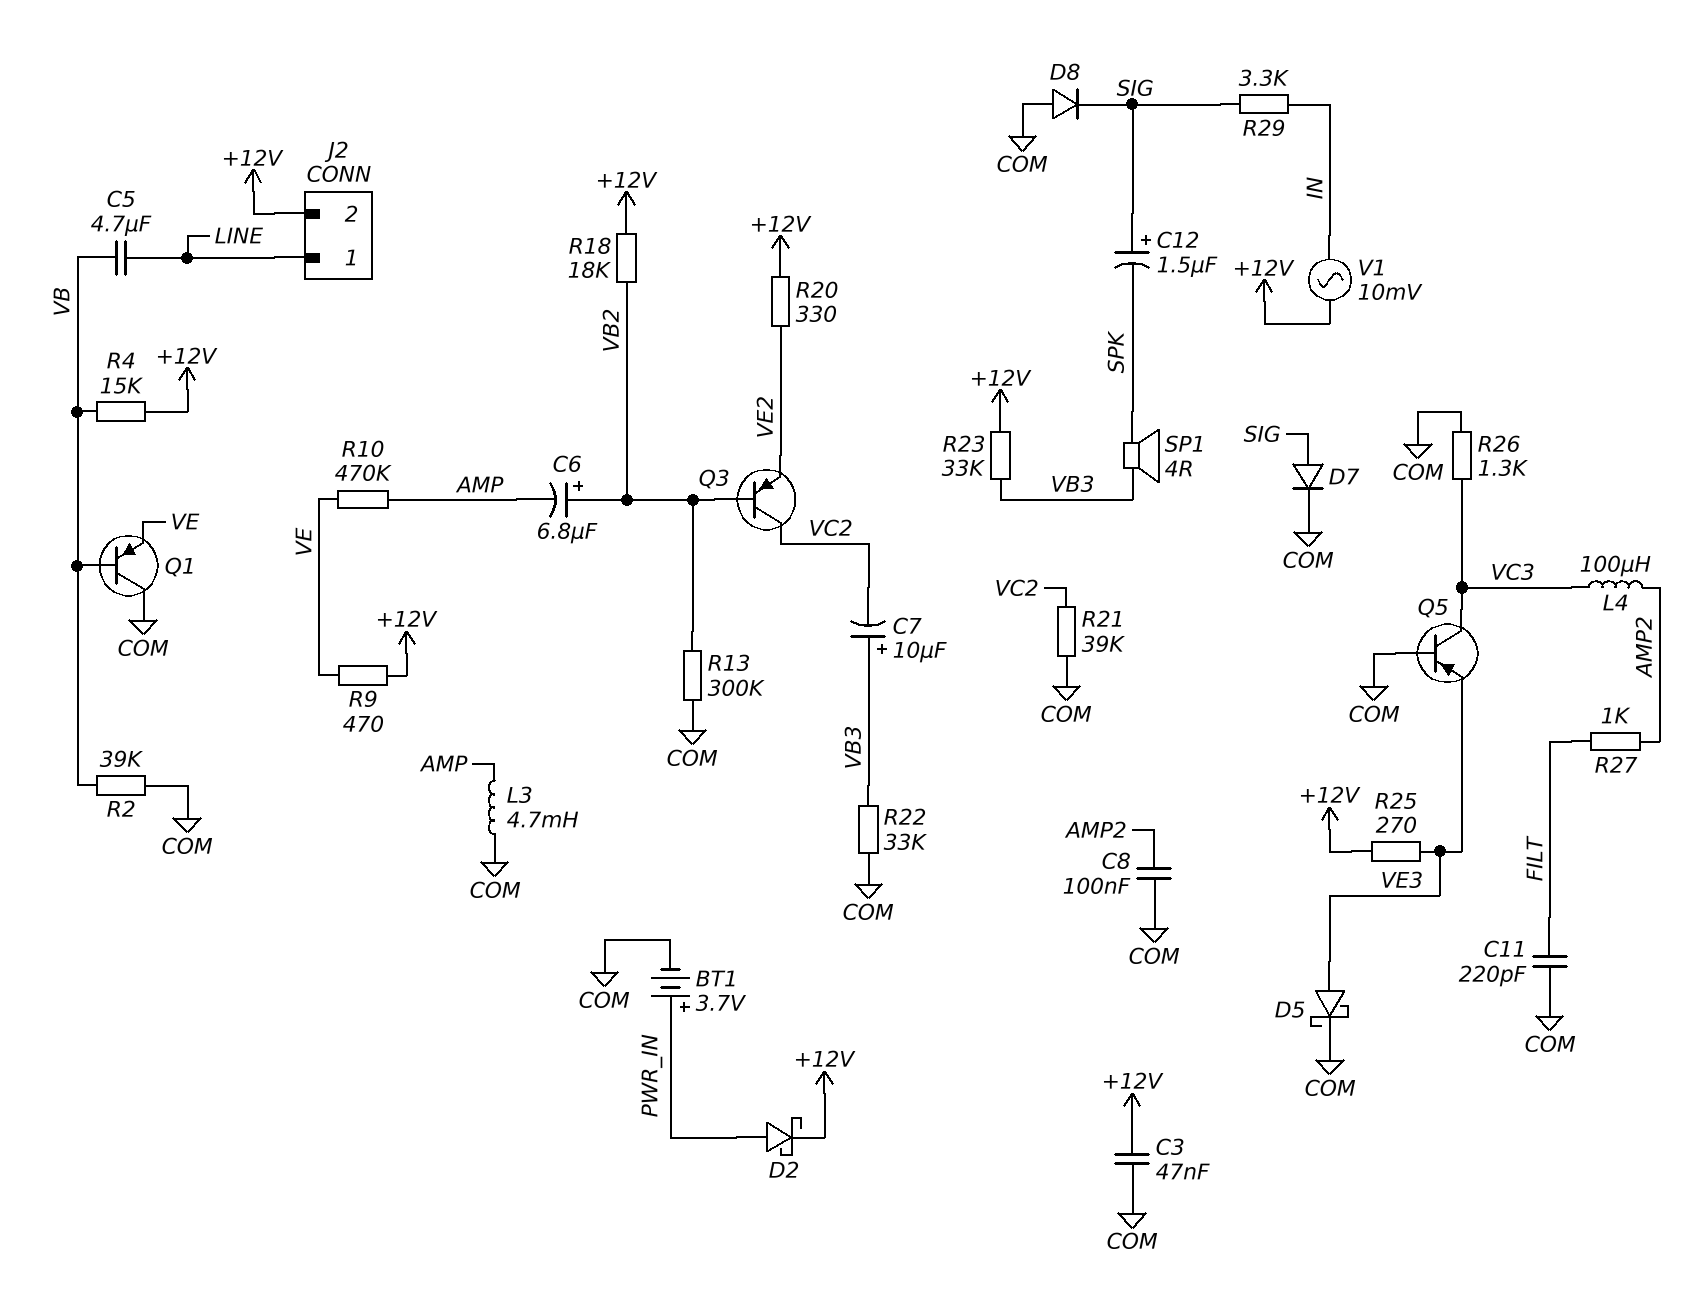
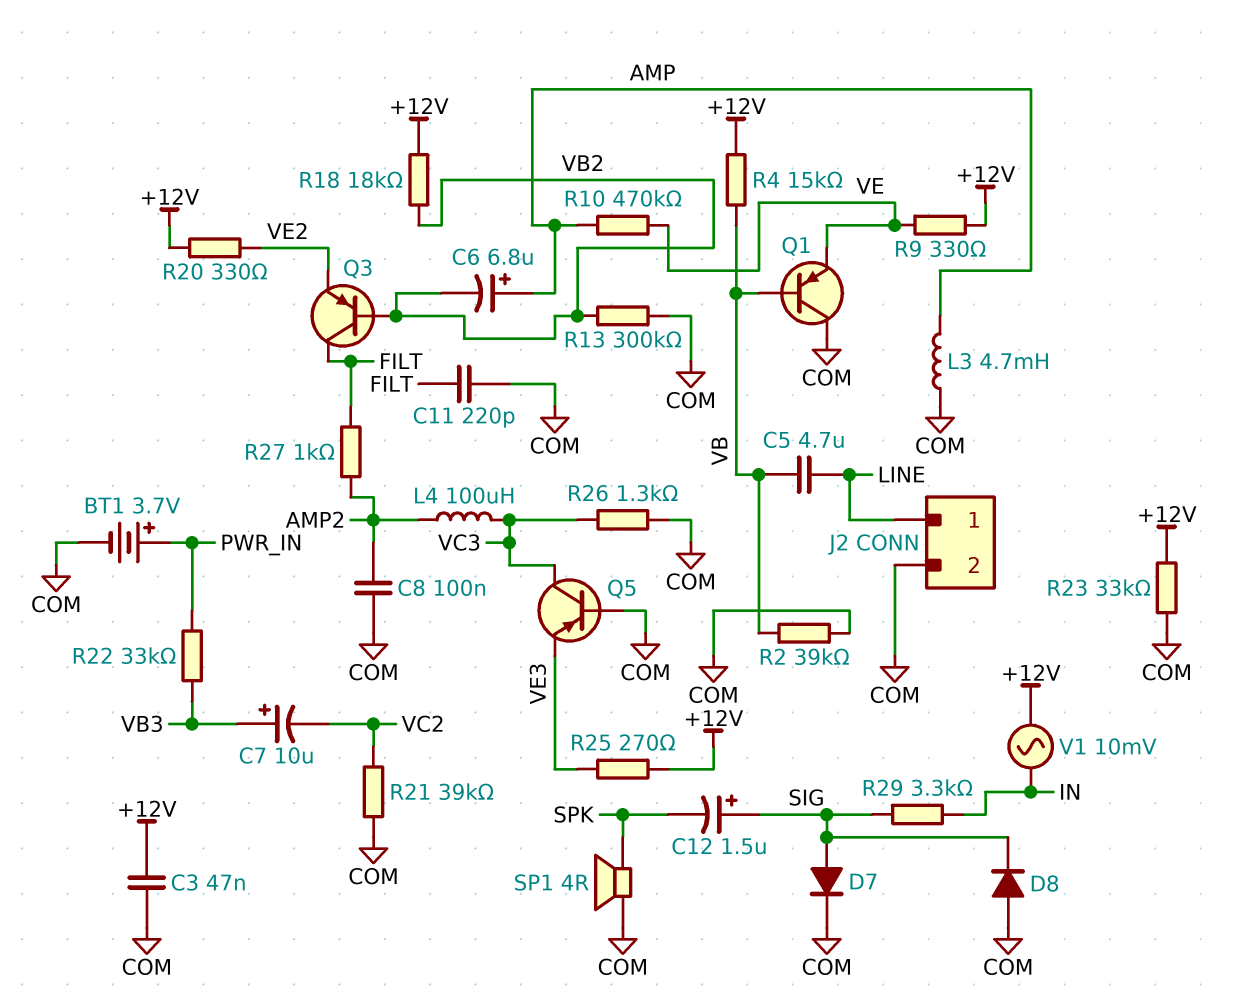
C6: 6.8uF (plus VB2, minus AMP) -> 6.8uF (plus AMP, minus VB2)
D2: schottky (A PWR_IN, K +12V) -> none
D5: schottky (A VE3, K COM) -> none
J2 pin 2: +12V -> COM
Q3: PNP (B VB2, C VC2, E VE2) -> PNP (B VB2, C FILT, E VE2)
R9: 470 (+12V, VE) -> 330 (+12V, VE)
R22: 33k (COM, VB3) -> 33k (PWR_IN, VB3)
R23: 33k (+12V, VB3) -> 33k (+12V, COM)
SP1: speaker 4R (SPK, VB3) -> speaker 4R (COM, SPK)

